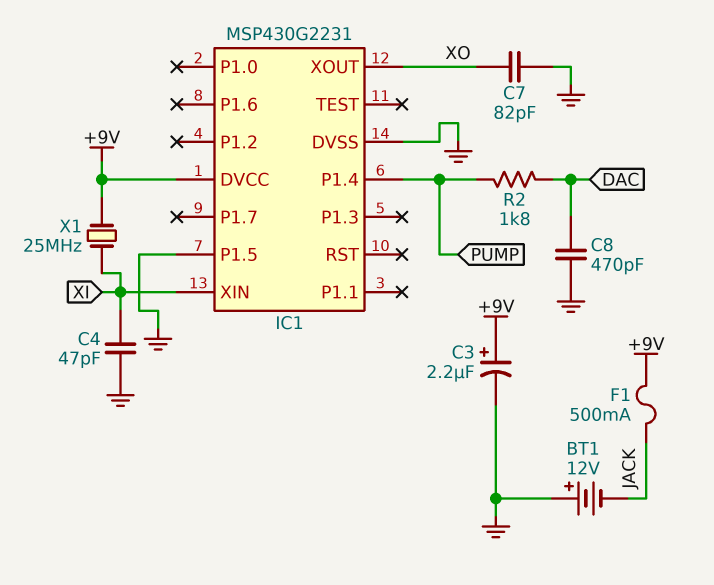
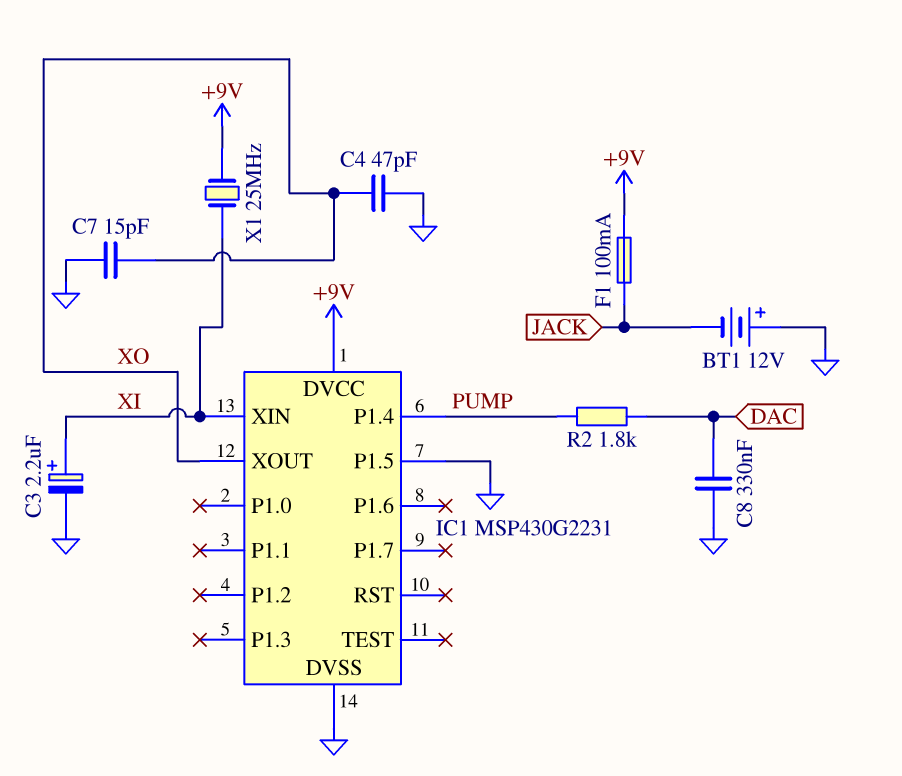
C3: 2.2uF (plus +9V, minus GND) -> 2.2uF (plus XI, minus GND)
C4: 47pF (GND, XI) -> 47pF (GND, XO)
C7: 82pF (GND, XO) -> 15pF (GND, XO)
C8: 470pF (DAC, GND) -> 330nF (DAC, GND)
F1: 500mA (+9V, JACK) -> 100mA (+9V, JACK)

